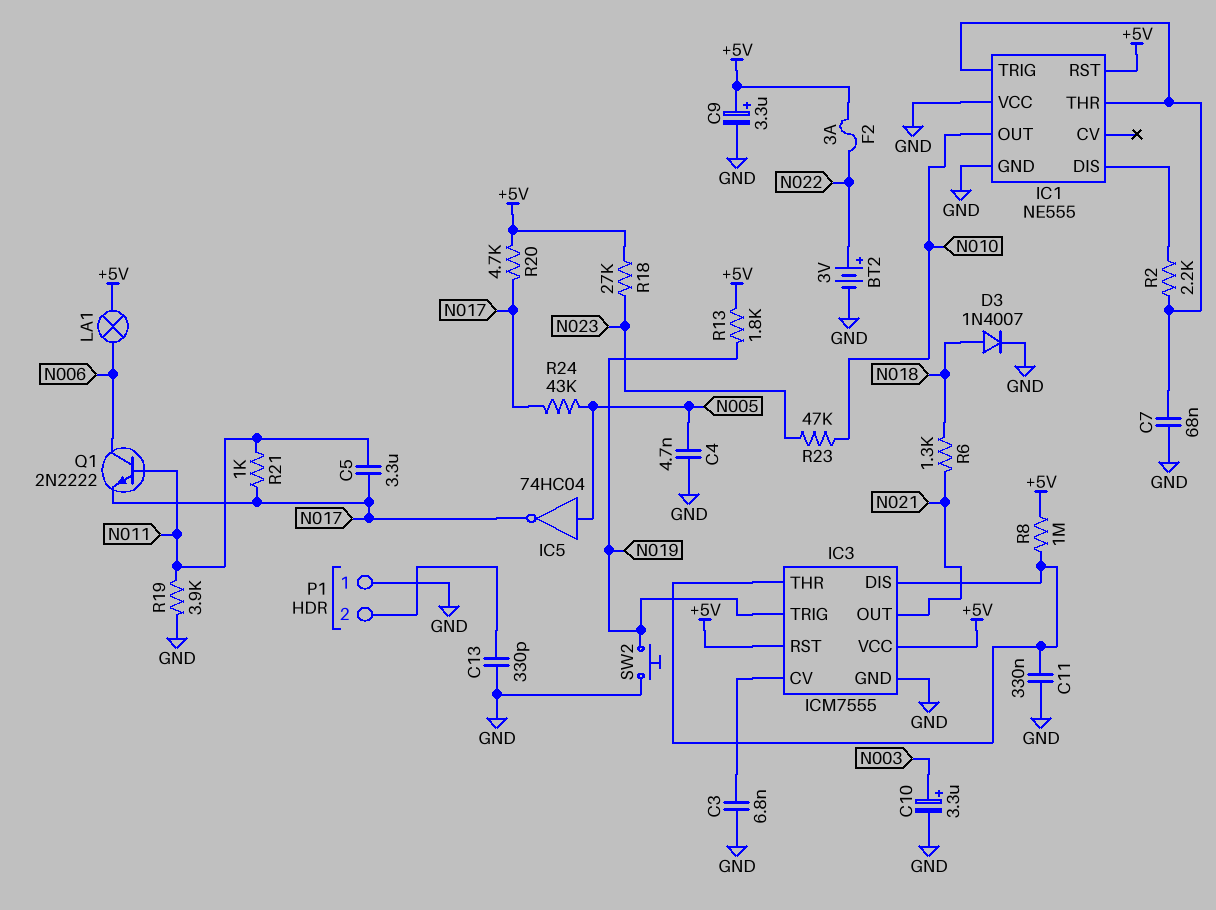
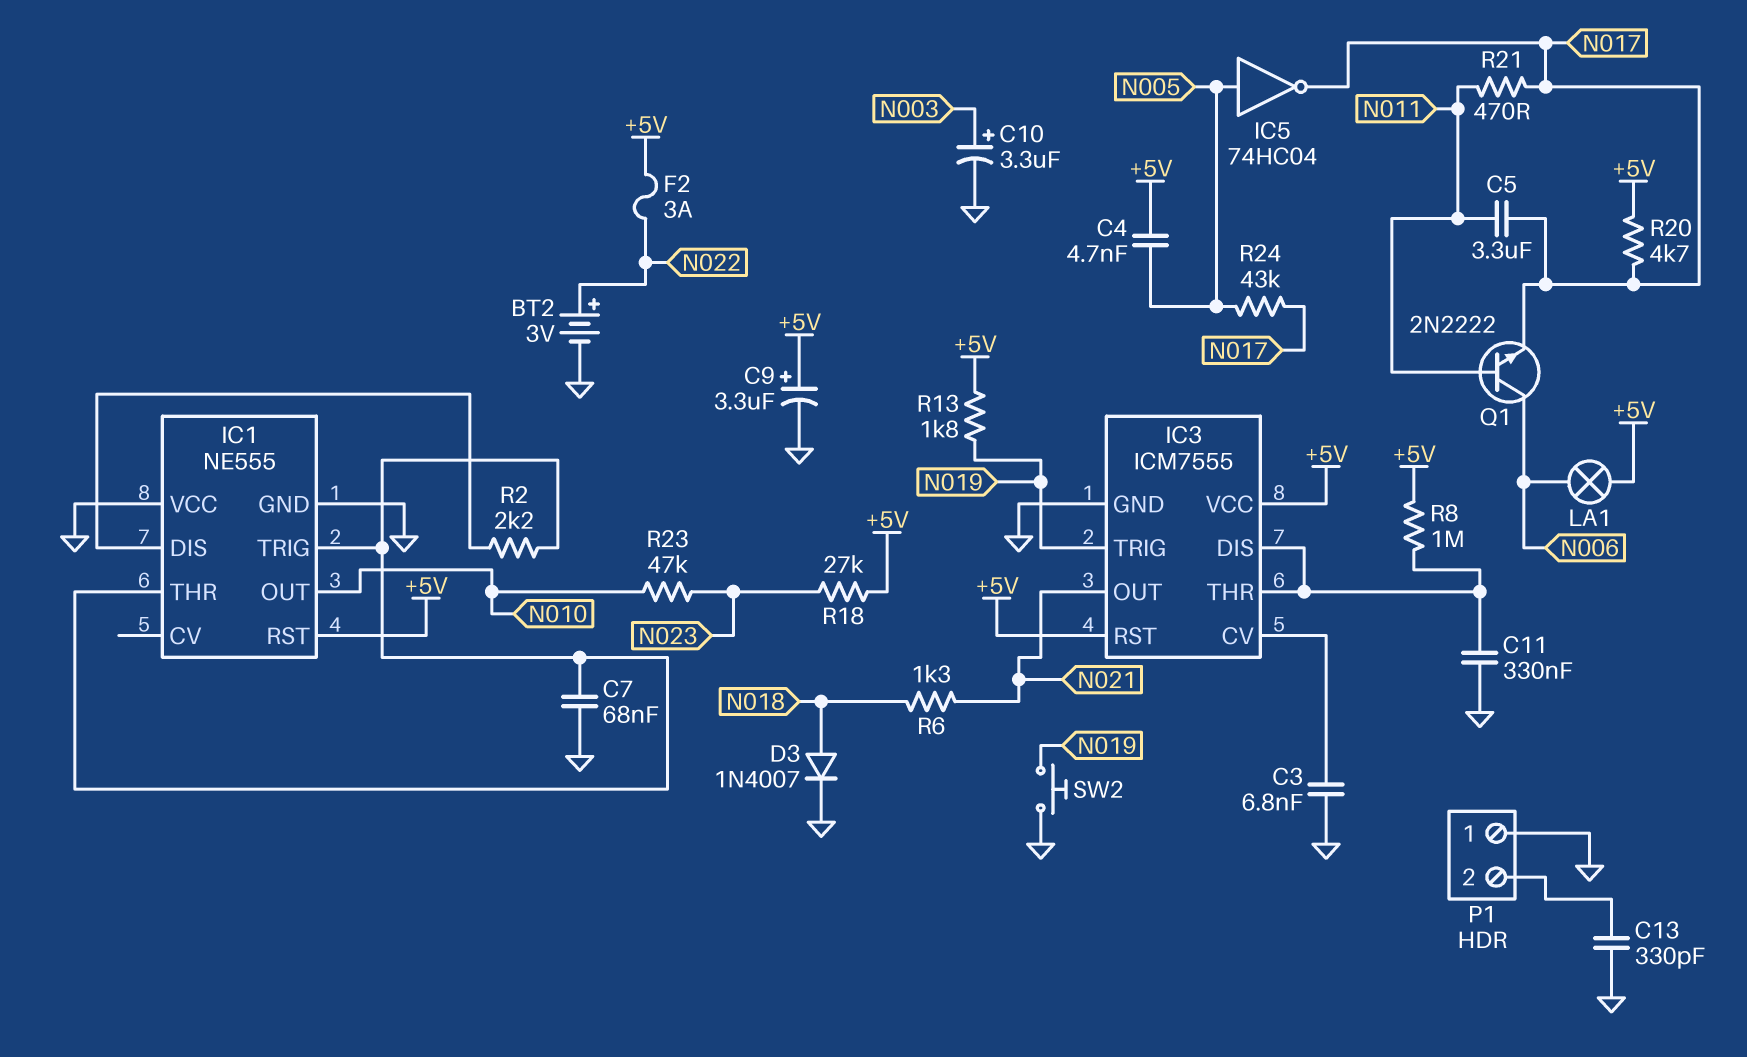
C4: 4.7nF (GND, N005) -> 4.7nF (+5V, N005)
R19: 3.9k (GND, N011) -> none
R21: 1k (N011, N017) -> 470 (N011, N017)

